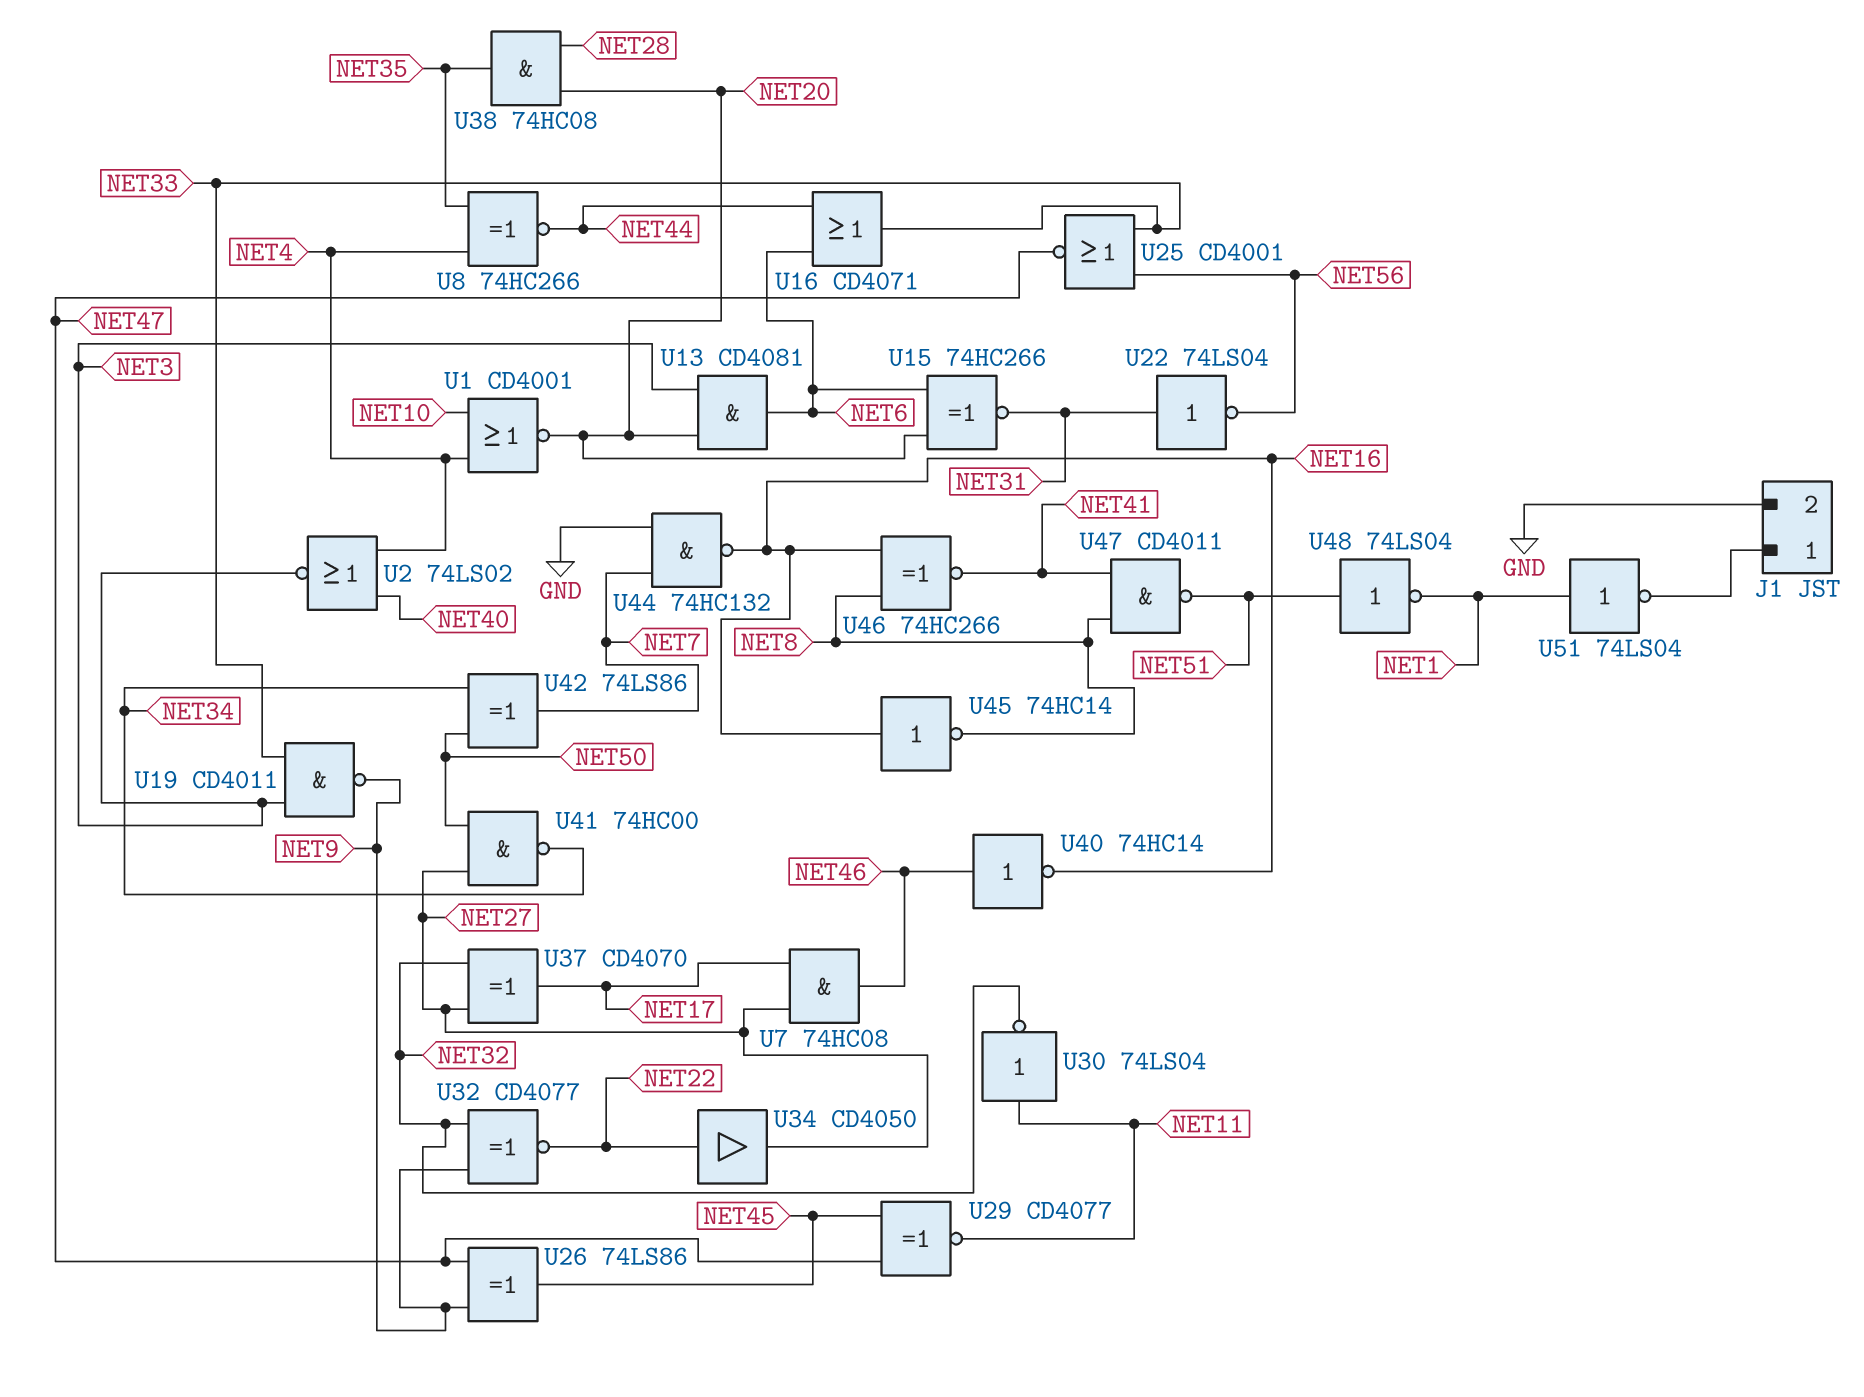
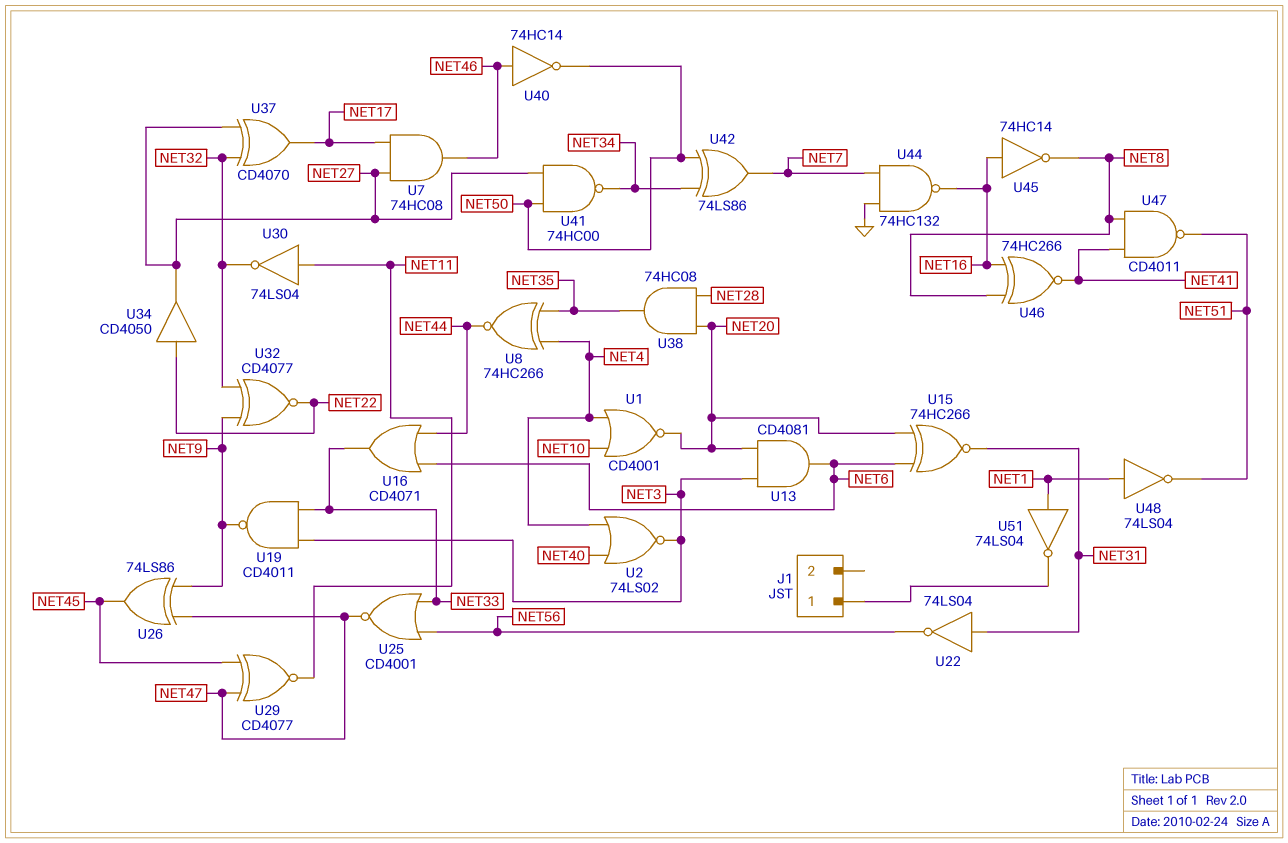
J1 pin 2: GND -> none
U40: NOT 74HC14 (in NET46, out NET16) -> NOT 74HC14 (in NET46, out NET50)
U48: NOT 74LS04 (in NET51, out NET1) -> NOT 74LS04 (in NET1, out NET51)

